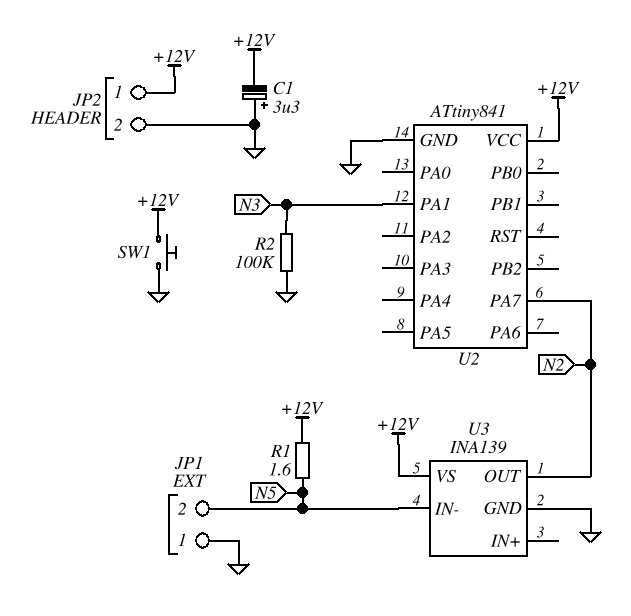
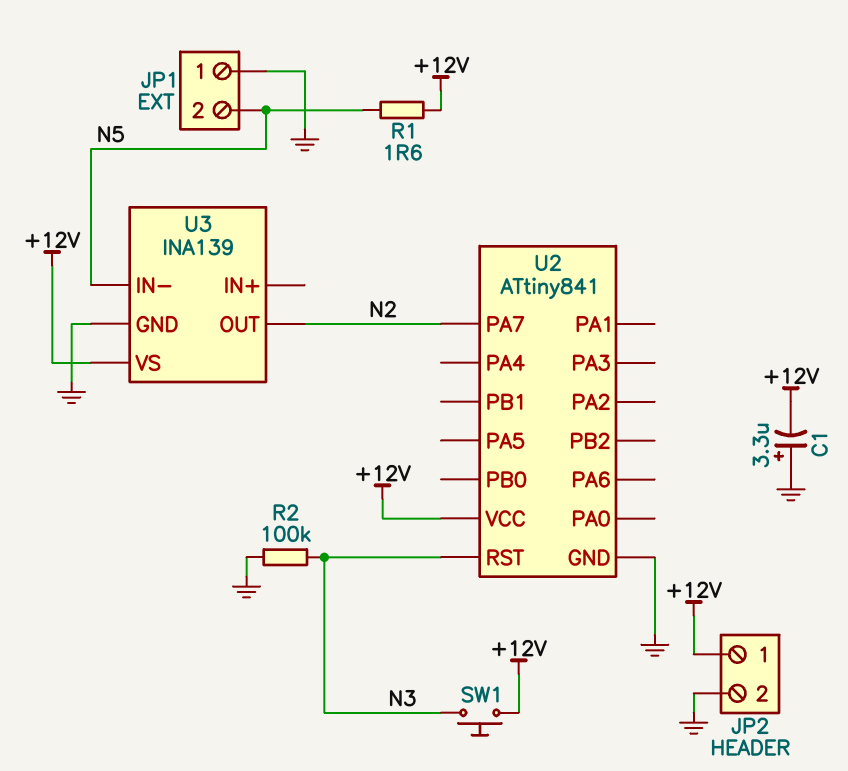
SW1: button (+12V, GND) -> button (+12V, N3)
U2 pin PA1: N3 -> none
U2 pin RST: none -> N3

